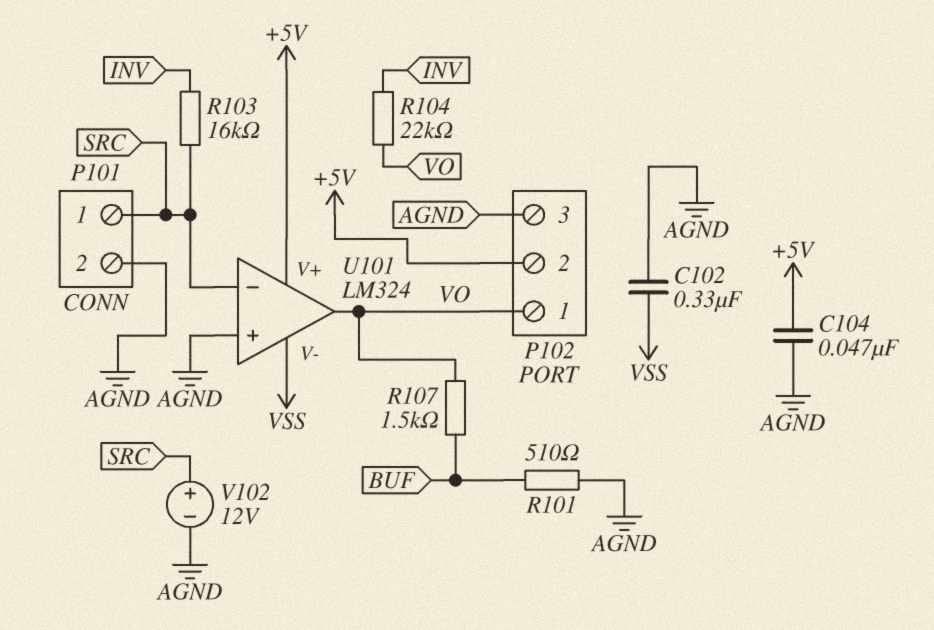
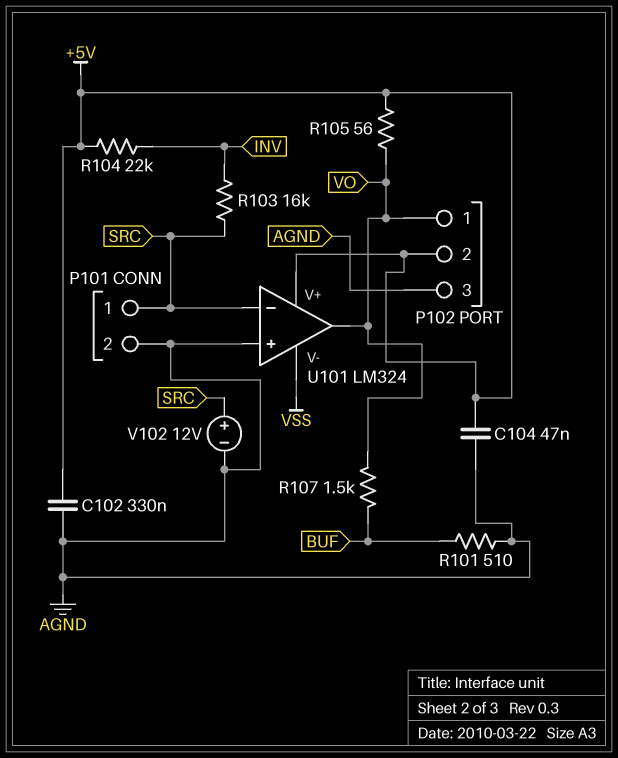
C102: 330nF (AGND, VSS) -> 330nF (+5V, AGND)
R104: 22k (INV, VO) -> 22k (+5V, INV)
R105: none -> 56 (+5V, VO)

